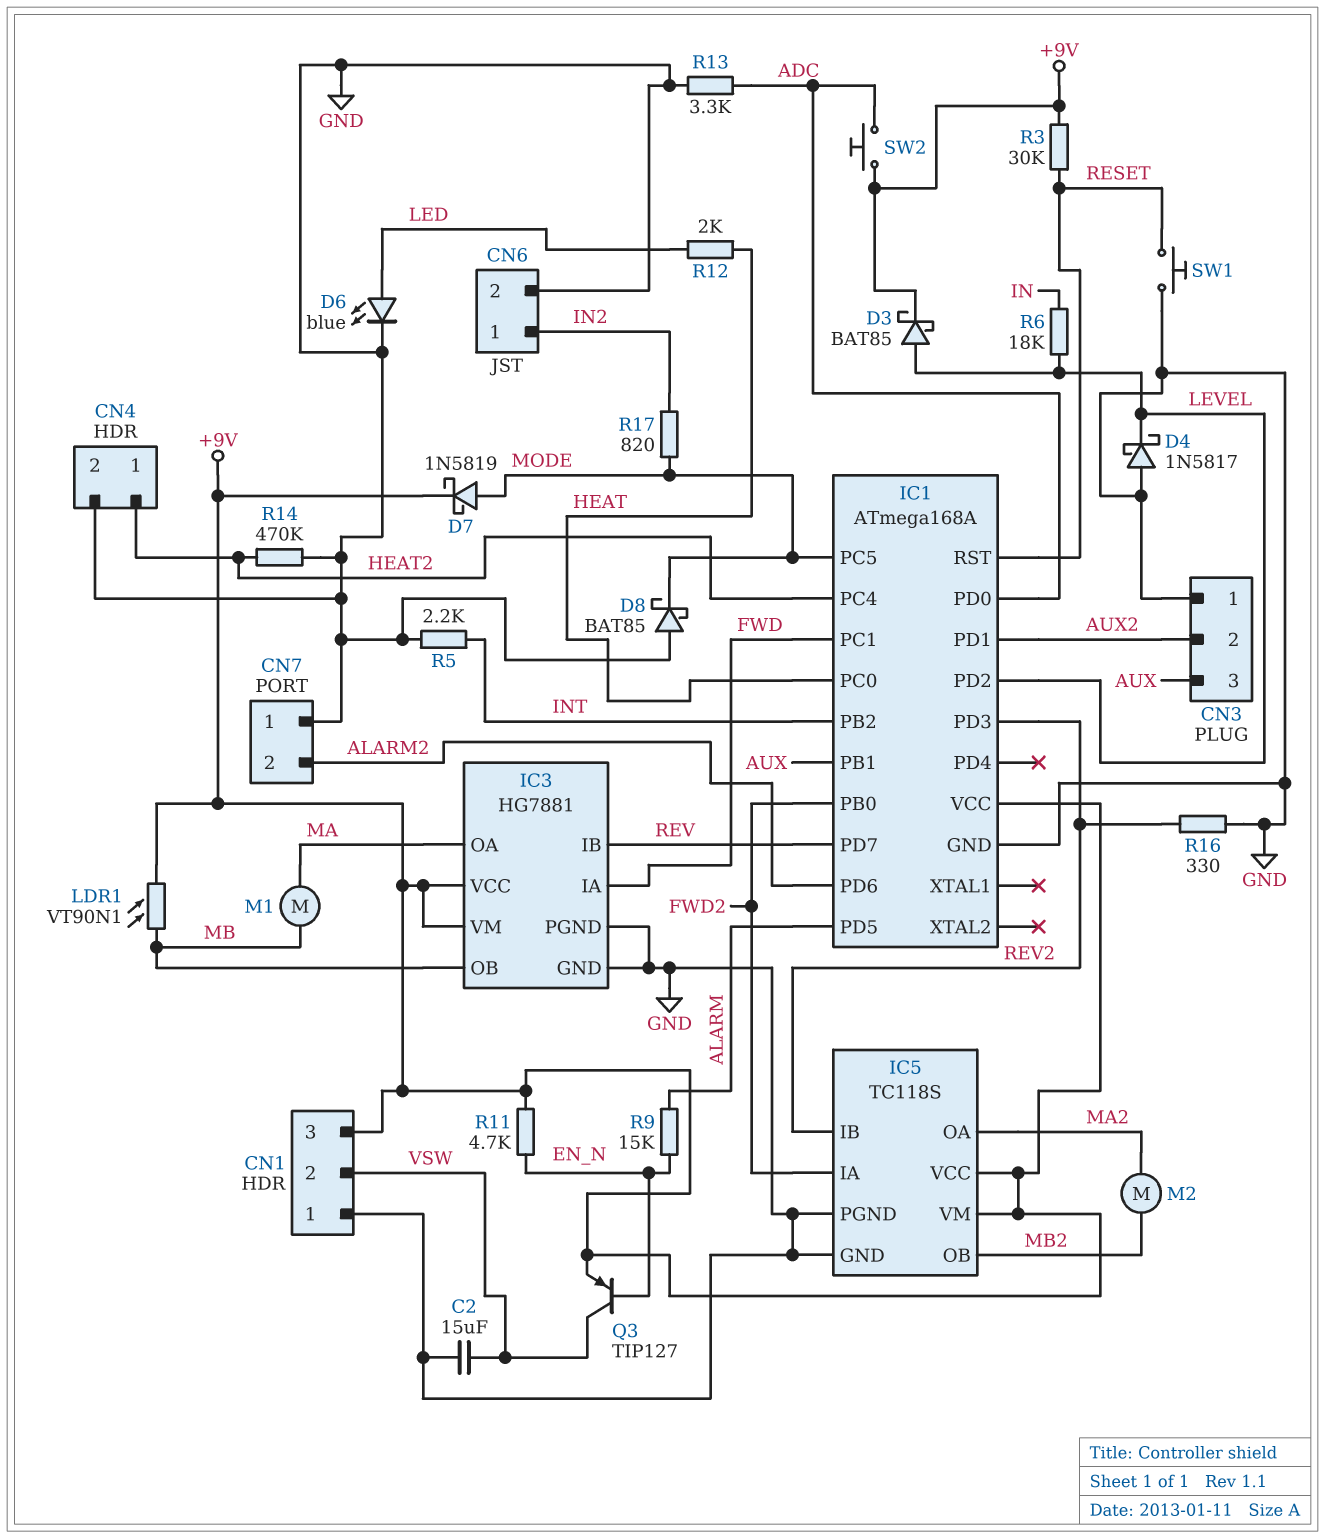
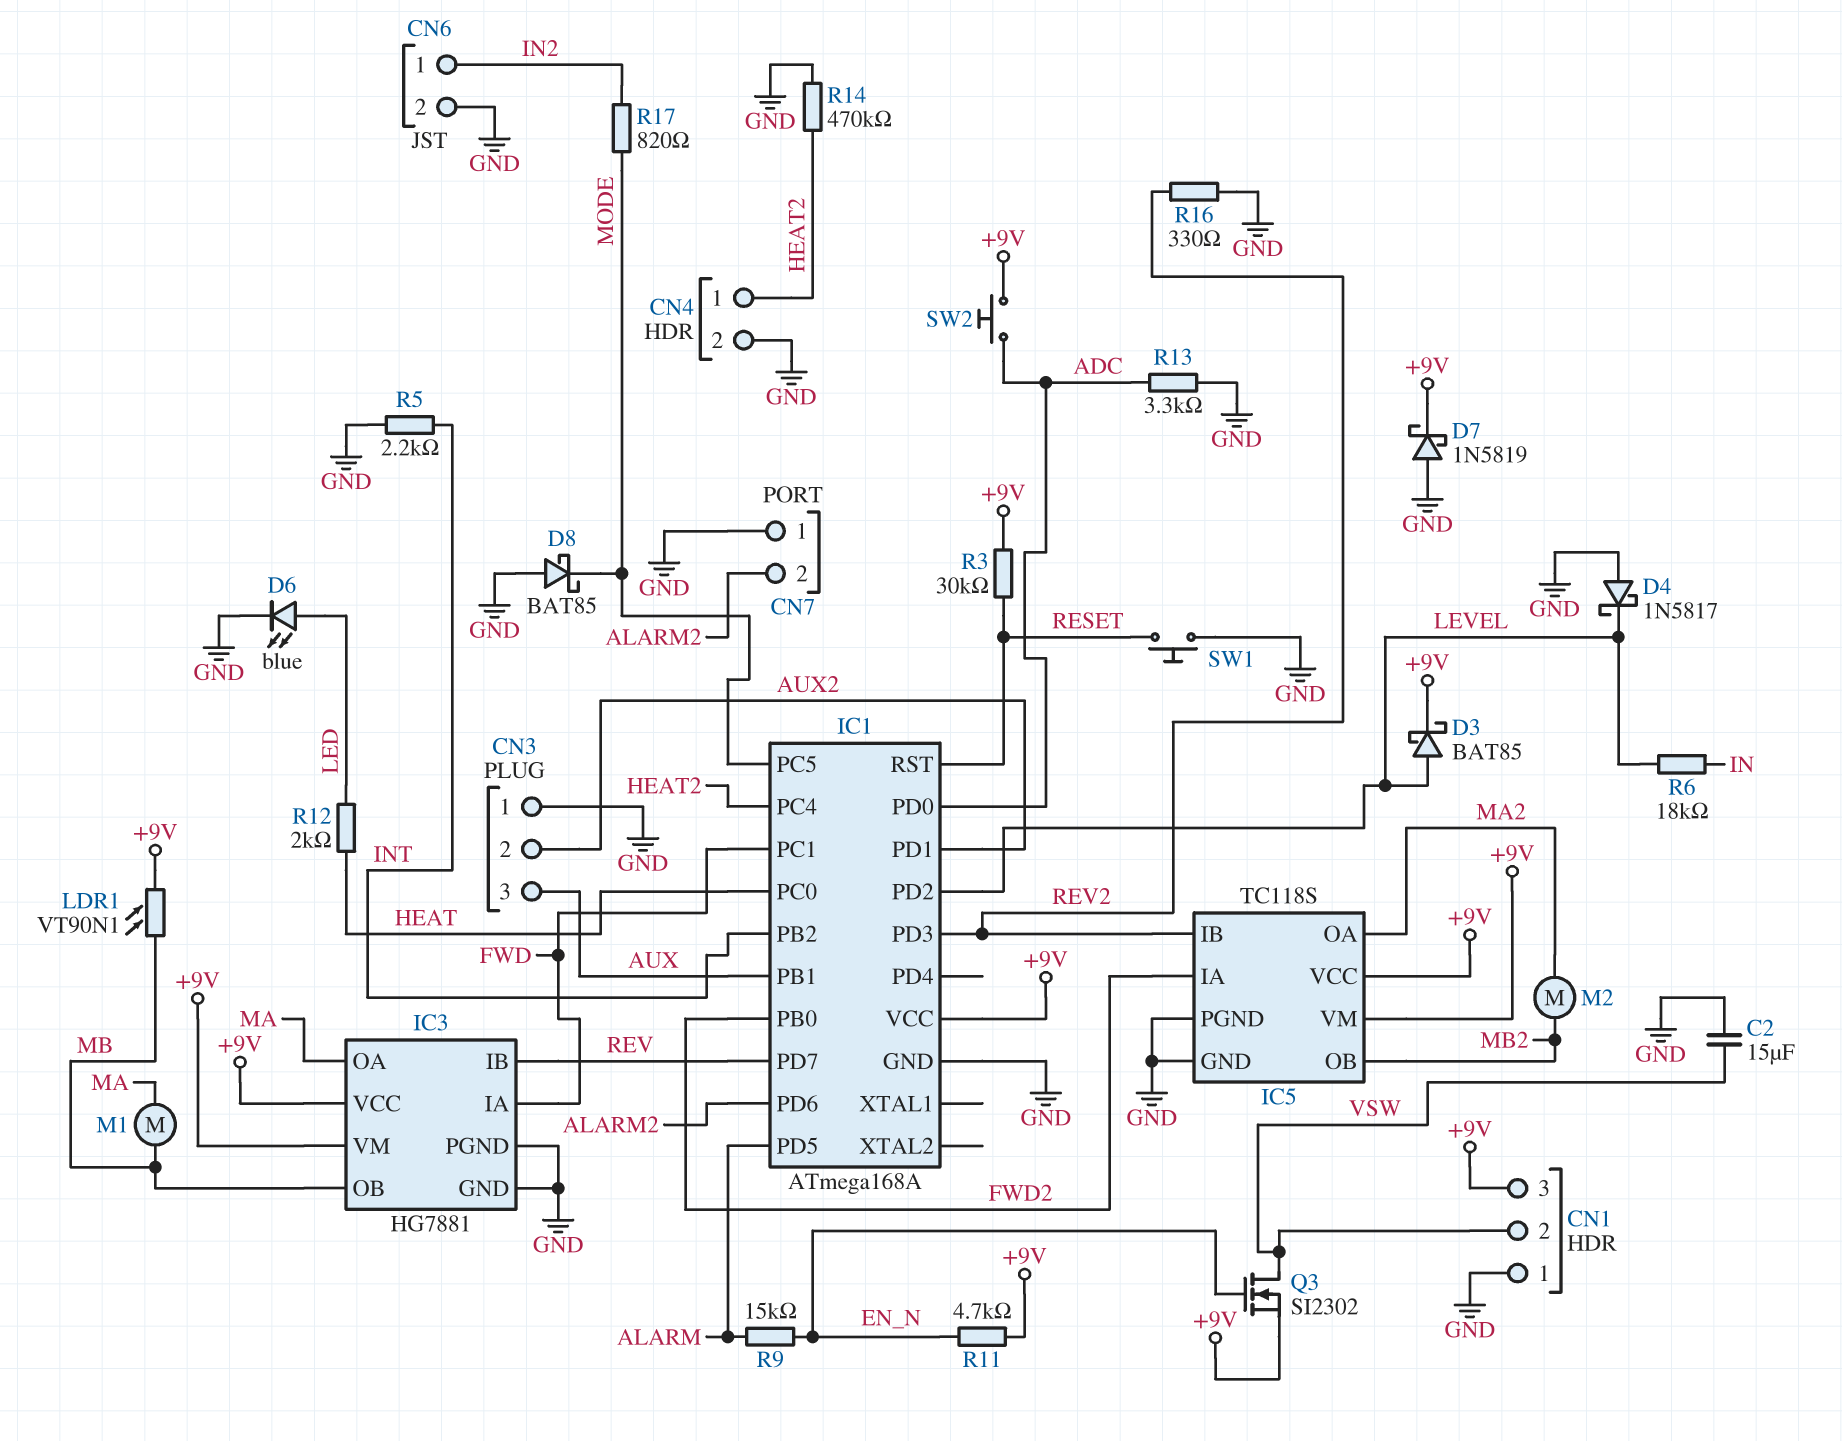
D7: schottky 1N5819 (A MODE, K +9V) -> schottky 1N5819 (A GND, K +9V)
Q3: PNP TIP127 (B EN_N, C VSW, E +9V) -> NMOS SI2302 (G EN_N, D VSW, S +9V)

